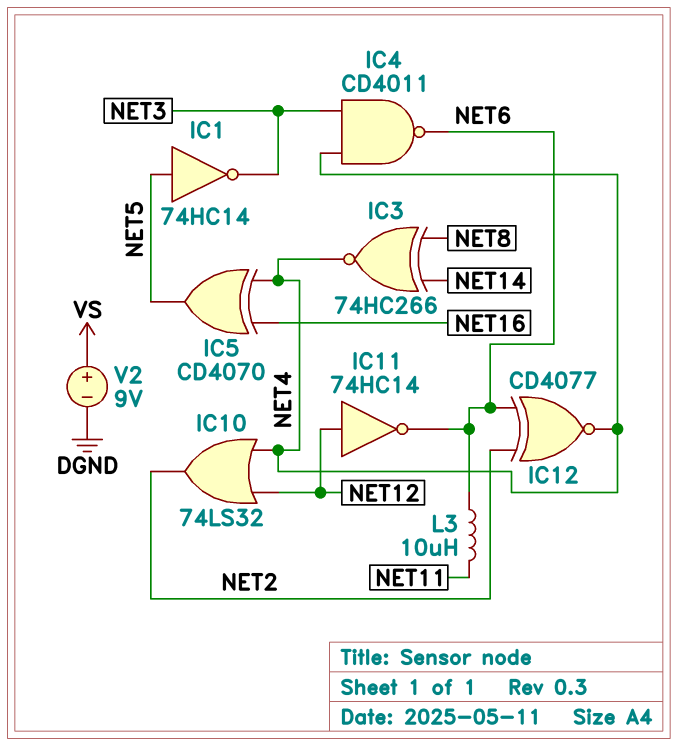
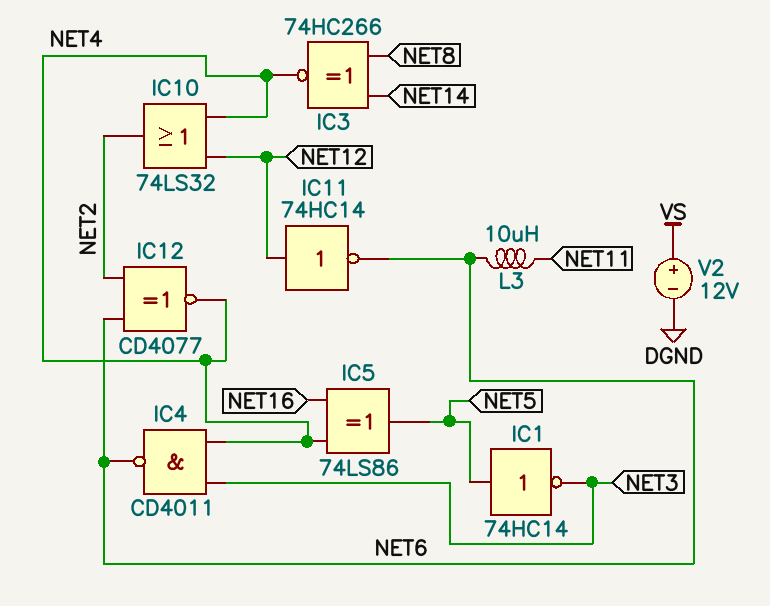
IC5: XOR CD4070 (in NET4, in NET16, out NET5) -> XOR 74LS86 (in NET4, in NET16, out NET5)
V2: 9V (plus VS, minus DGND) -> 12V (plus VS, minus DGND)

